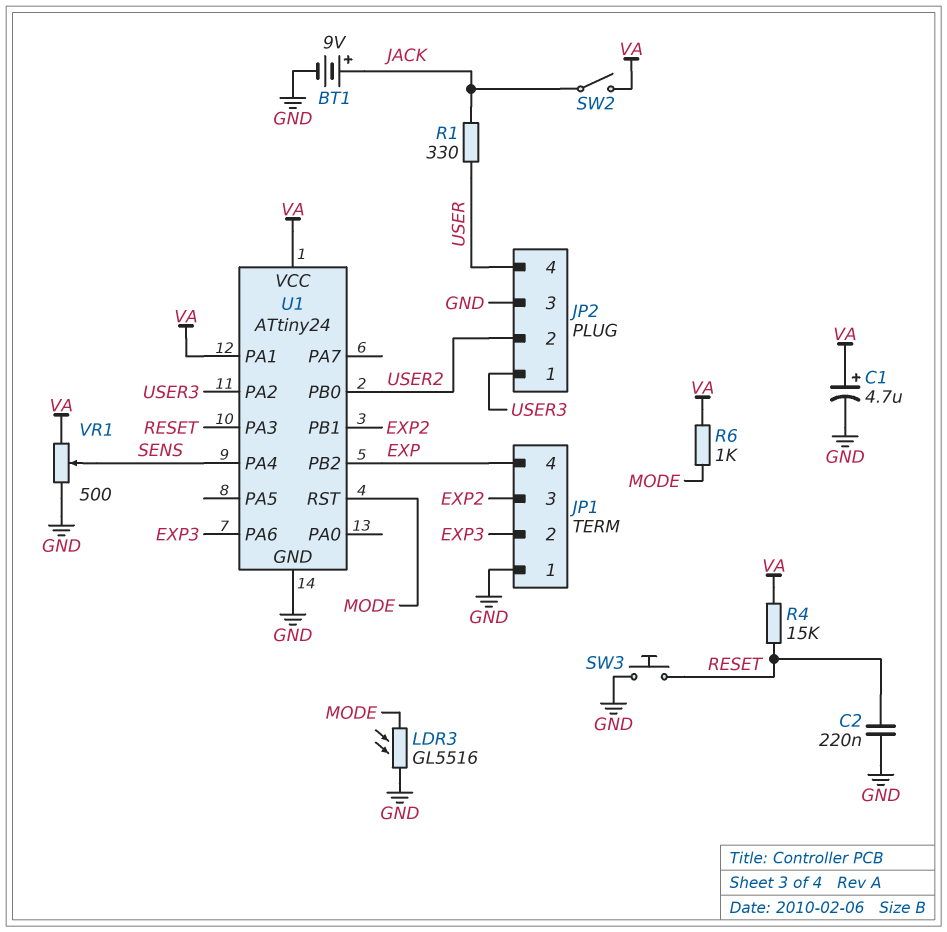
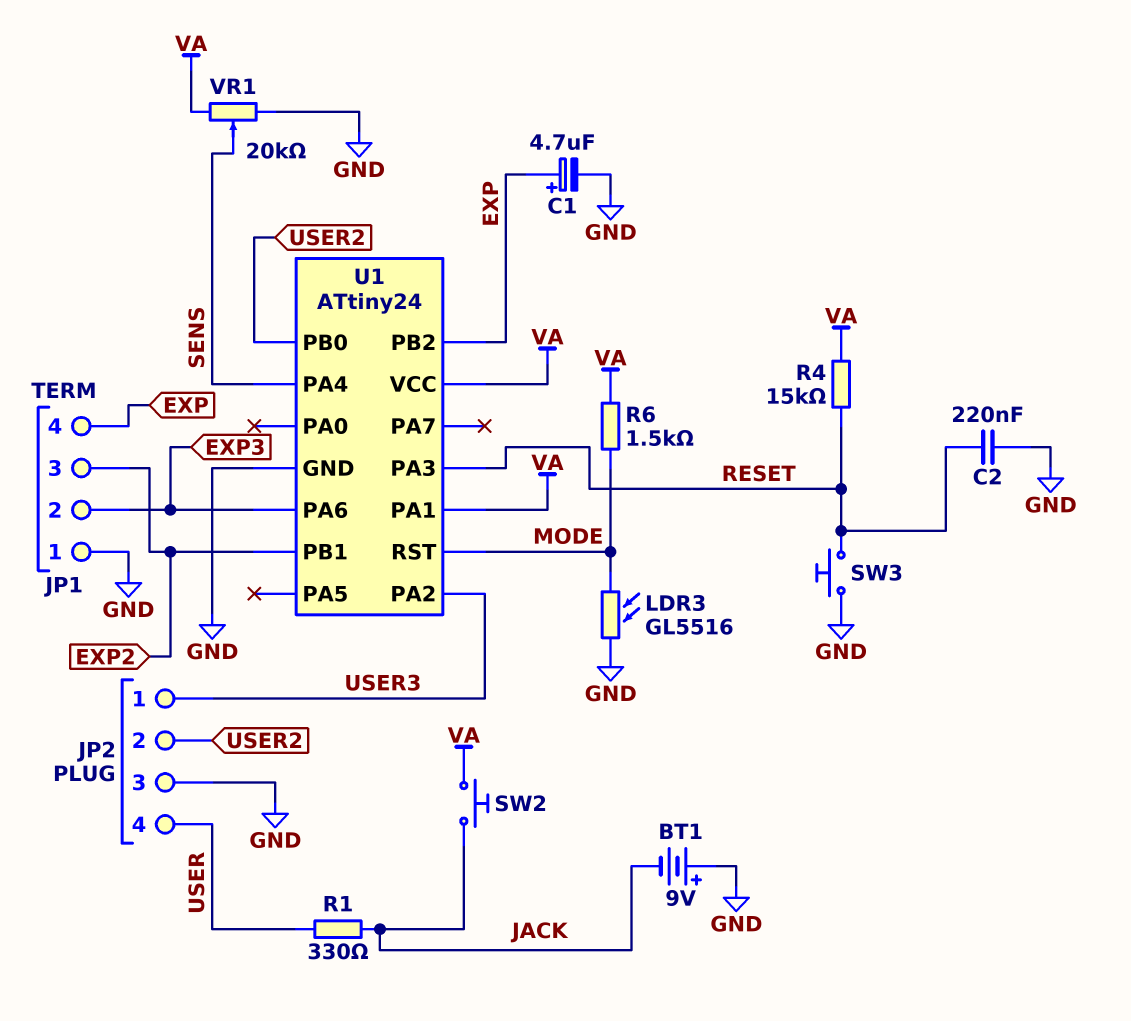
BT1: 9V (plus JACK, minus GND) -> 9V (plus GND, minus JACK)
C1: 4.7uF (plus VA, minus GND) -> 4.7uF (plus EXP, minus GND)
R6: 1k (MODE, VA) -> 1.5k (MODE, VA)
SW2: switch (JACK, VA) -> button (JACK, VA)
VR1: 500 (GND, VA, wiper SENS) -> 20k (GND, VA, wiper SENS)

